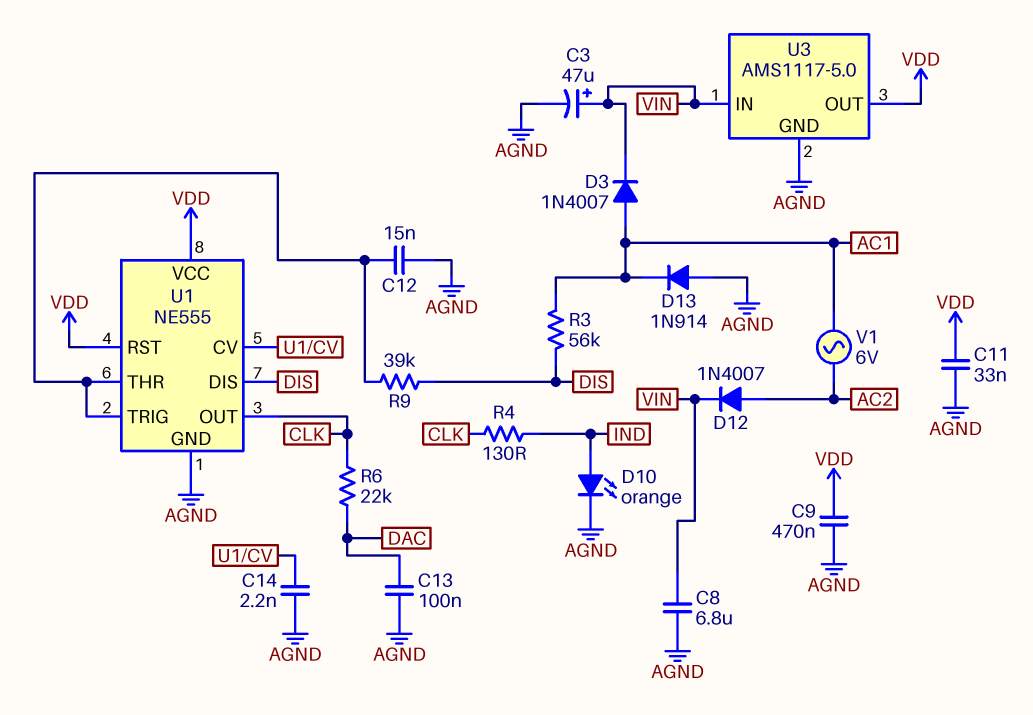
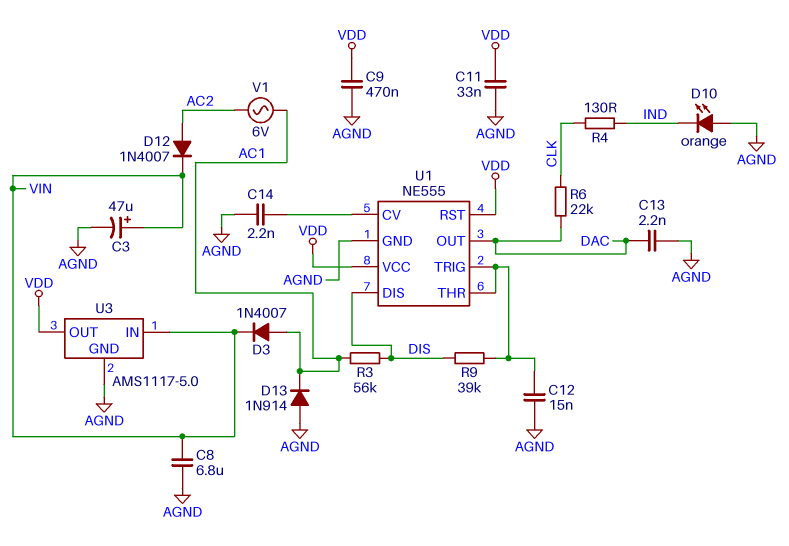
C13: 100nF (AGND, DAC) -> 2.2nF (AGND, DAC)
D10: LED orange (A IND, K AGND) -> LED orange (A AGND, K IND)
U1 pin OUT: CLK -> DAC

